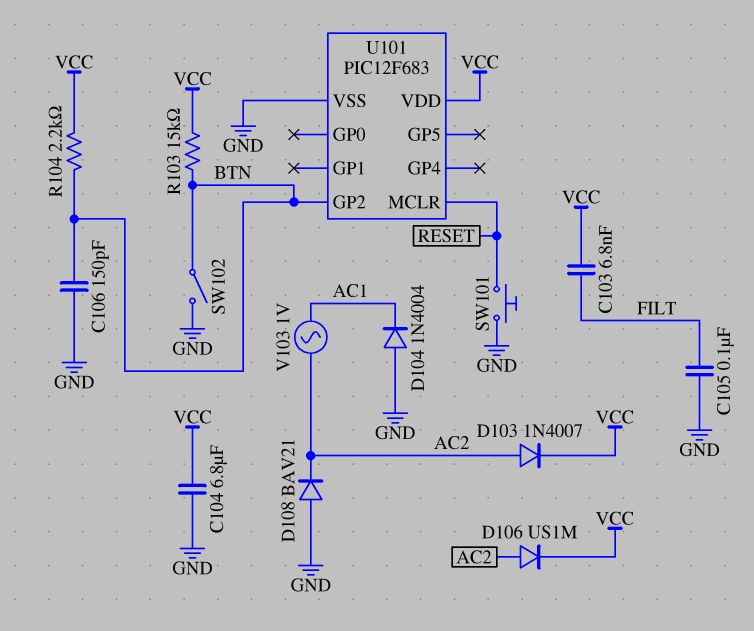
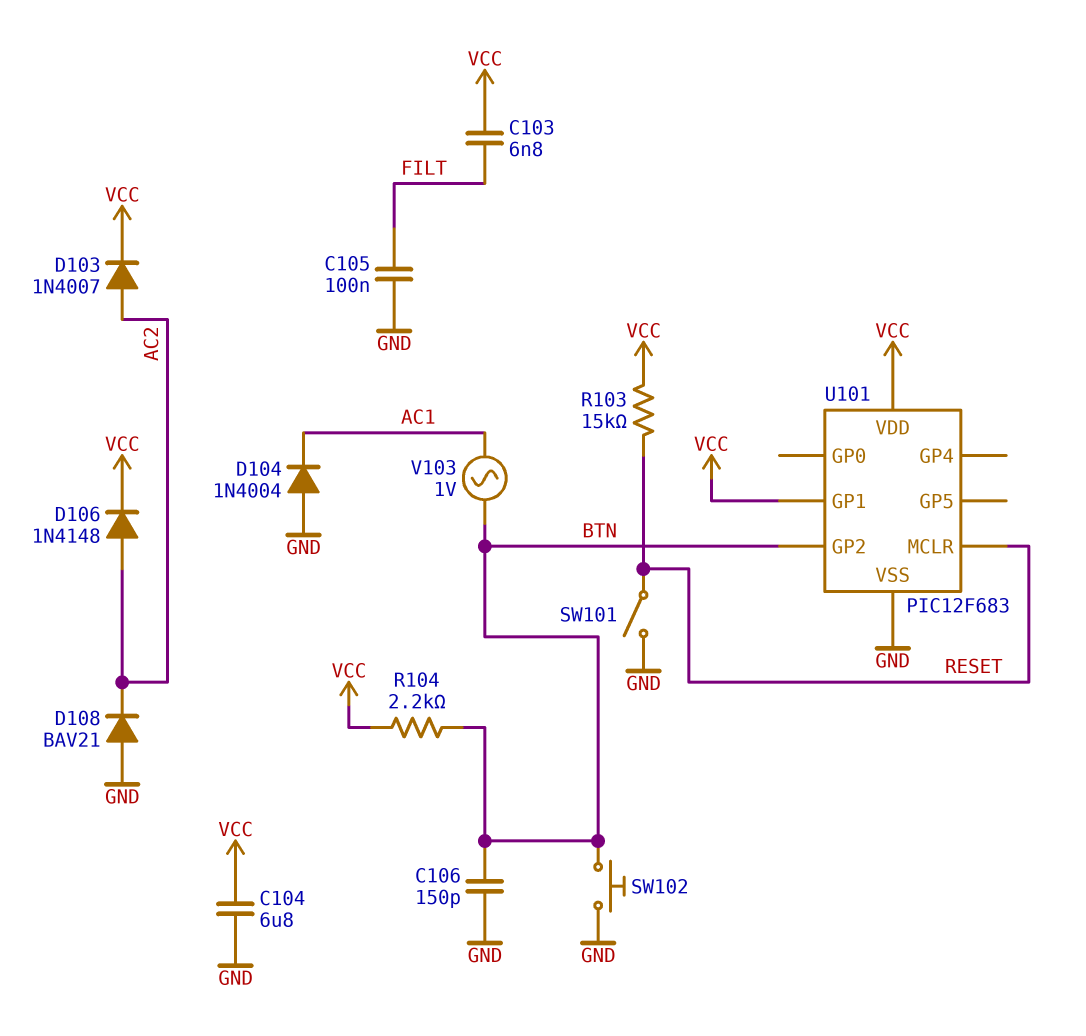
D106: diode US1M (A AC2, K VCC) -> diode 1N4148 (A AC2, K VCC)
R103: 15k (BTN, VCC) -> 15k (RESET, VCC)
SW101: button (GND, RESET) -> switch (GND, RESET)
SW102: switch (BTN, GND) -> button (BTN, GND)
U101 pin GP1: none -> VCC
V103: AC 1V (AC1, AC2) -> AC 1V (AC1, BTN)

